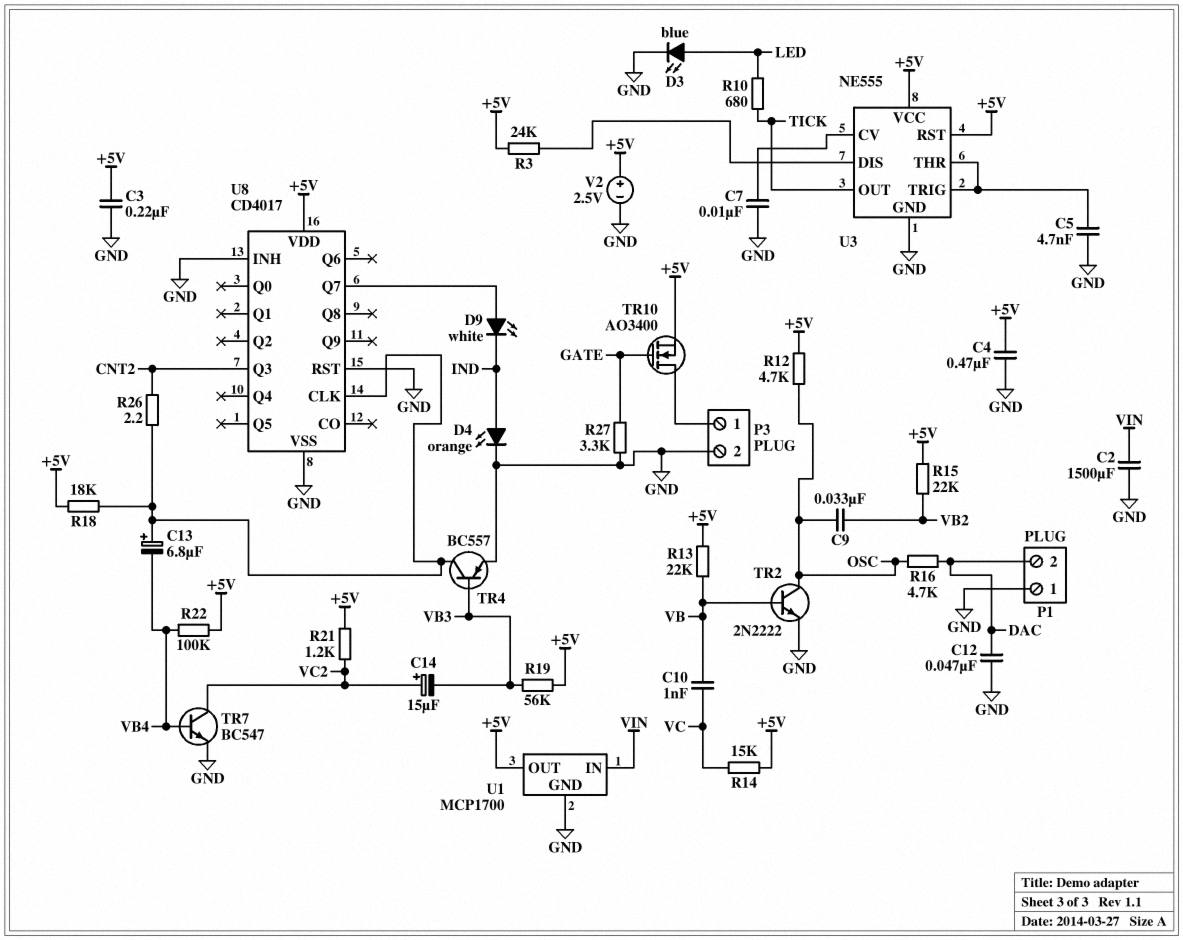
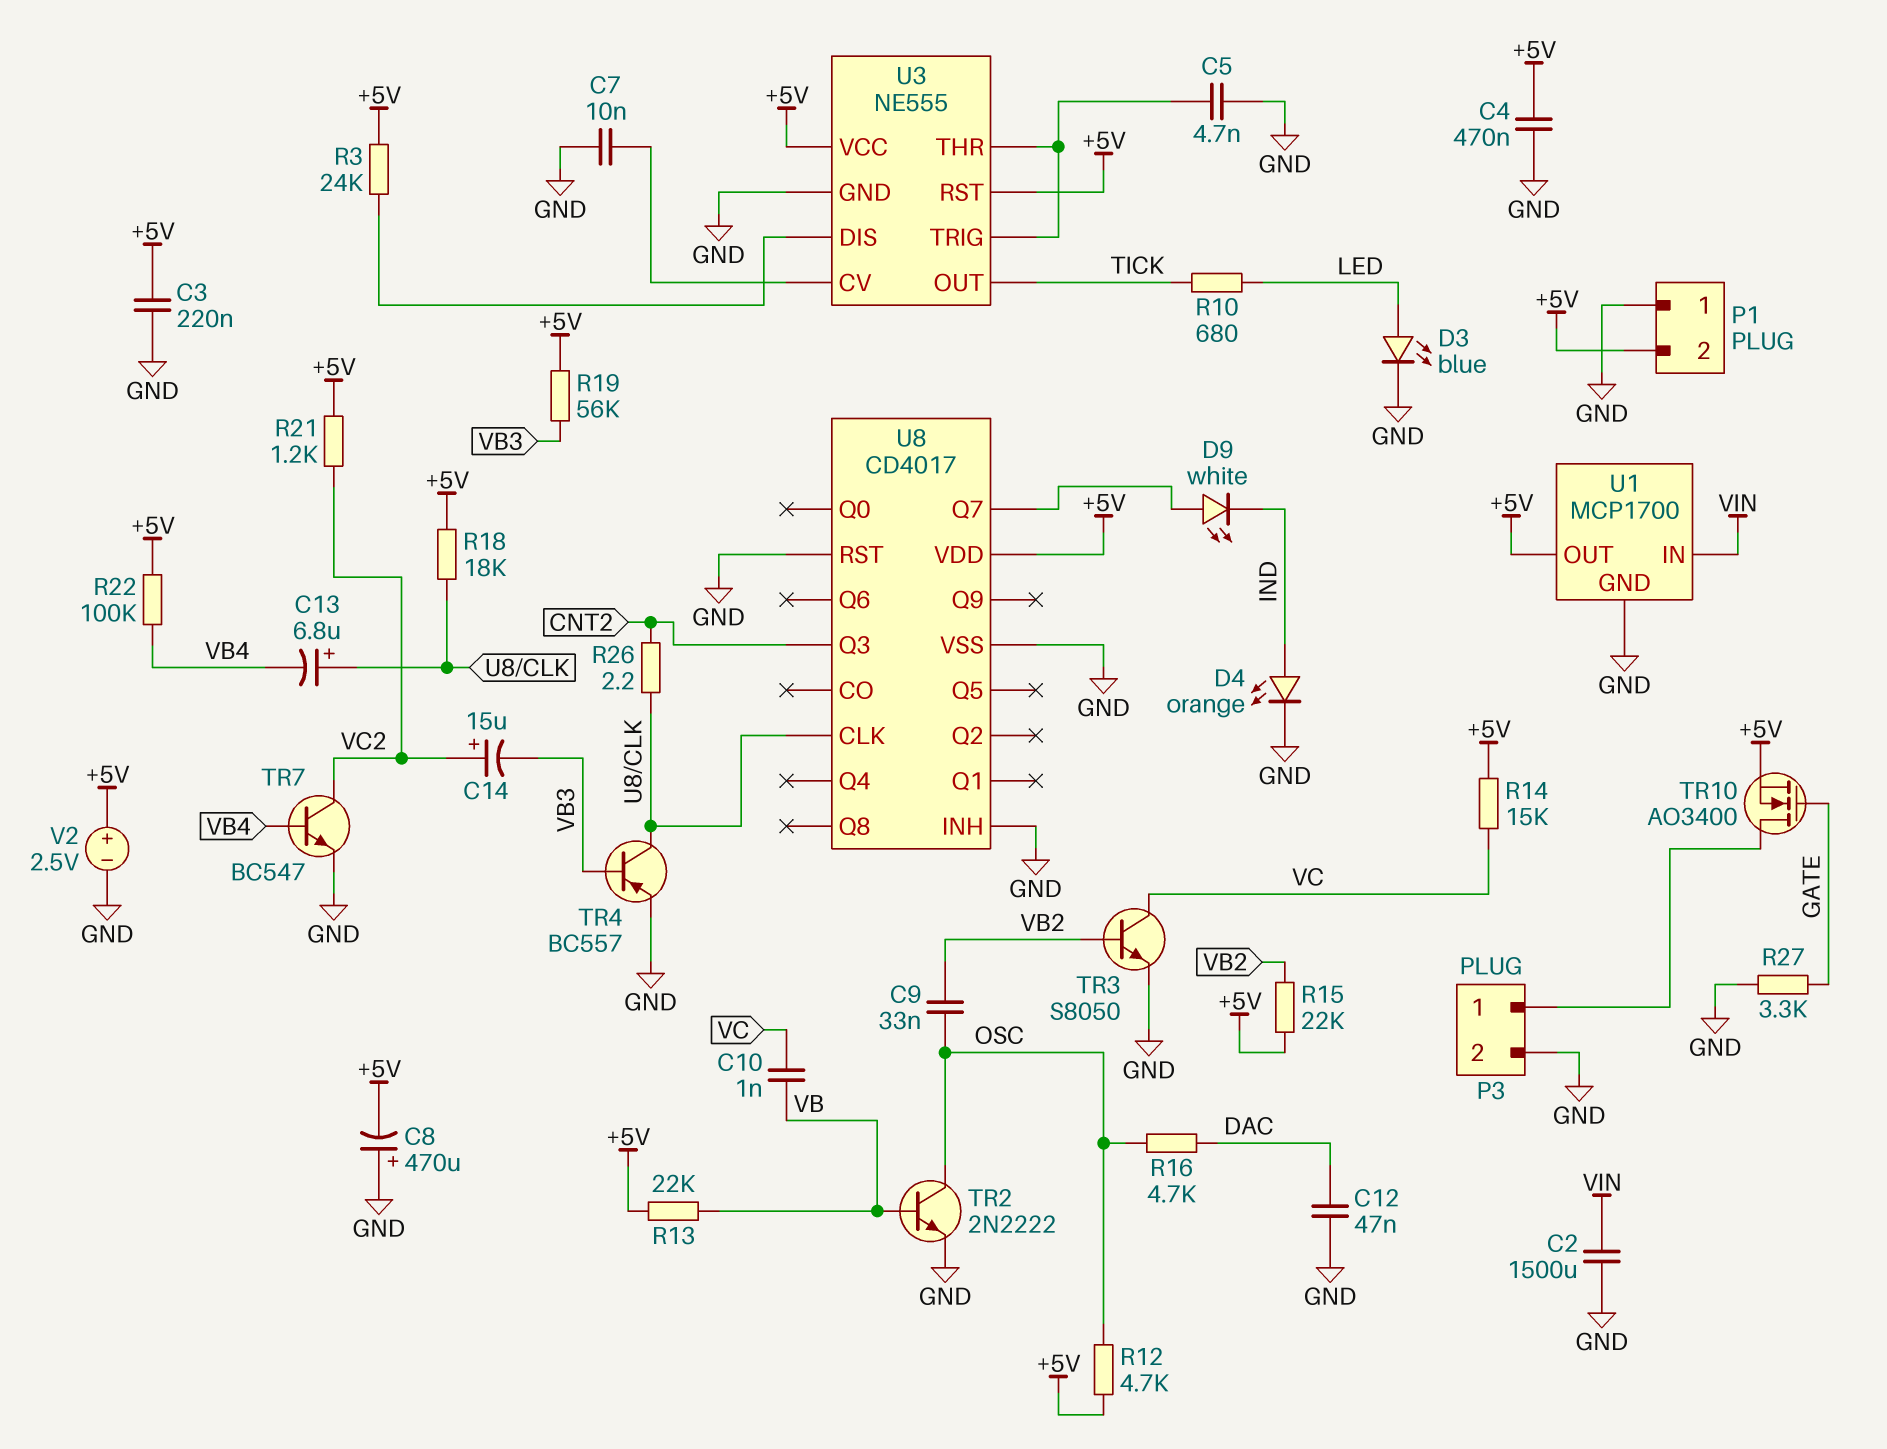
C8: none -> 470uF (plus GND, minus +5V)
P1 pin 2: DAC -> +5V
TR3: none -> NPN S8050 (B VB2, C VC, E GND)

